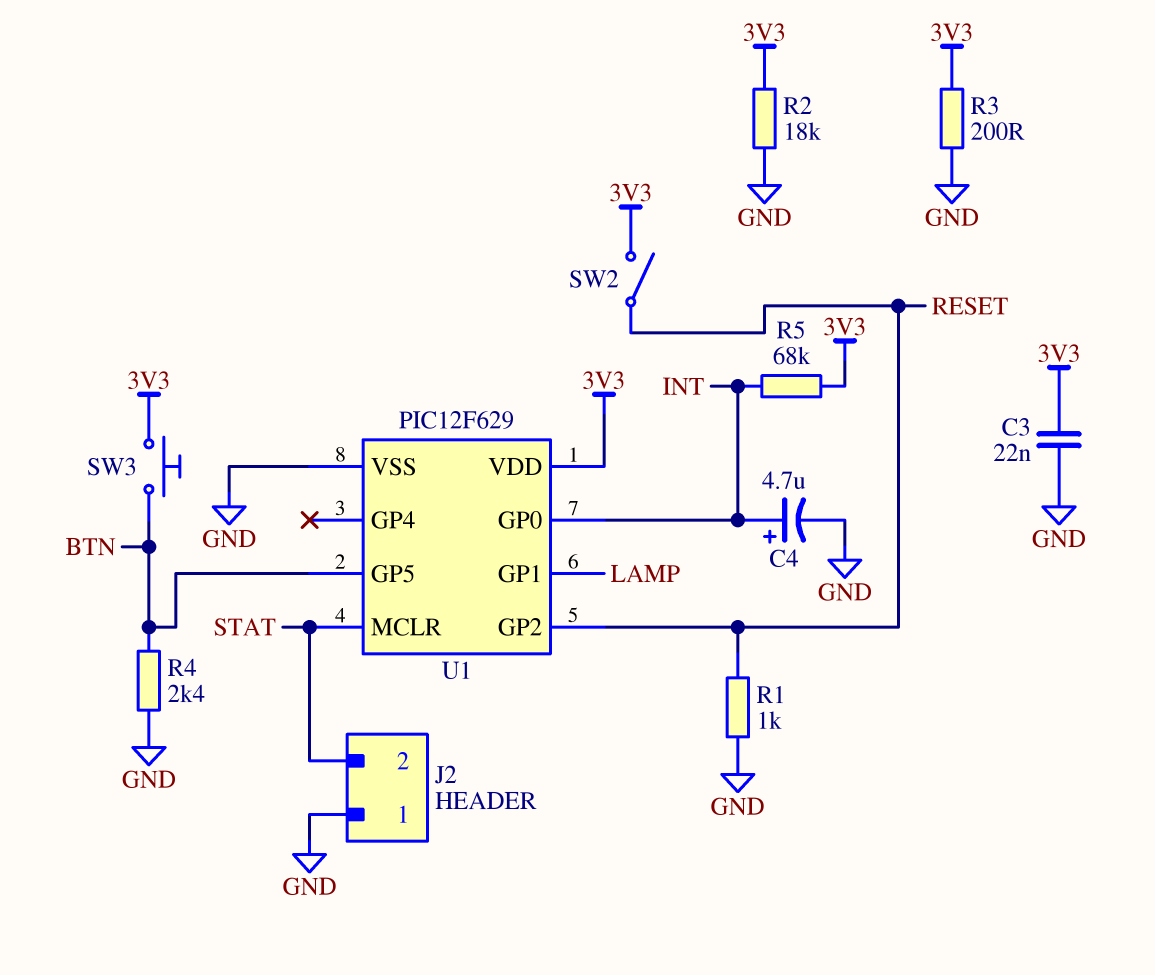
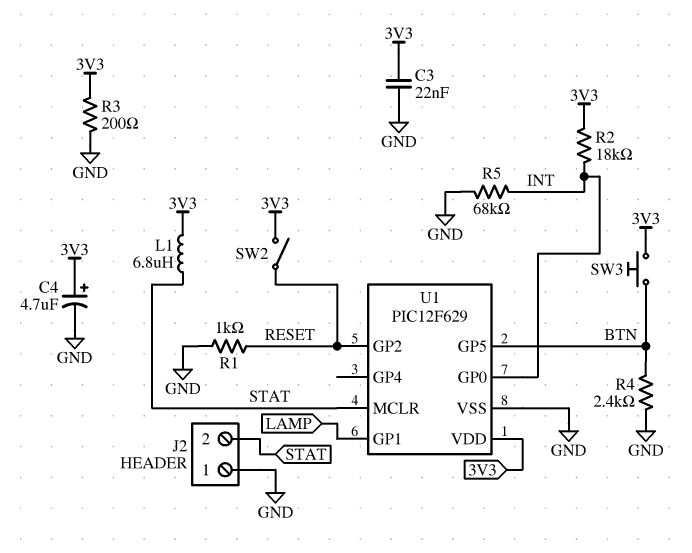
C4: 4.7uF (plus INT, minus GND) -> 4.7uF (plus 3V3, minus GND)
L1: none -> 6.8uH (3V3, STAT)
R2: 18k (3V3, GND) -> 18k (3V3, INT)
R5: 68k (3V3, INT) -> 68k (GND, INT)

